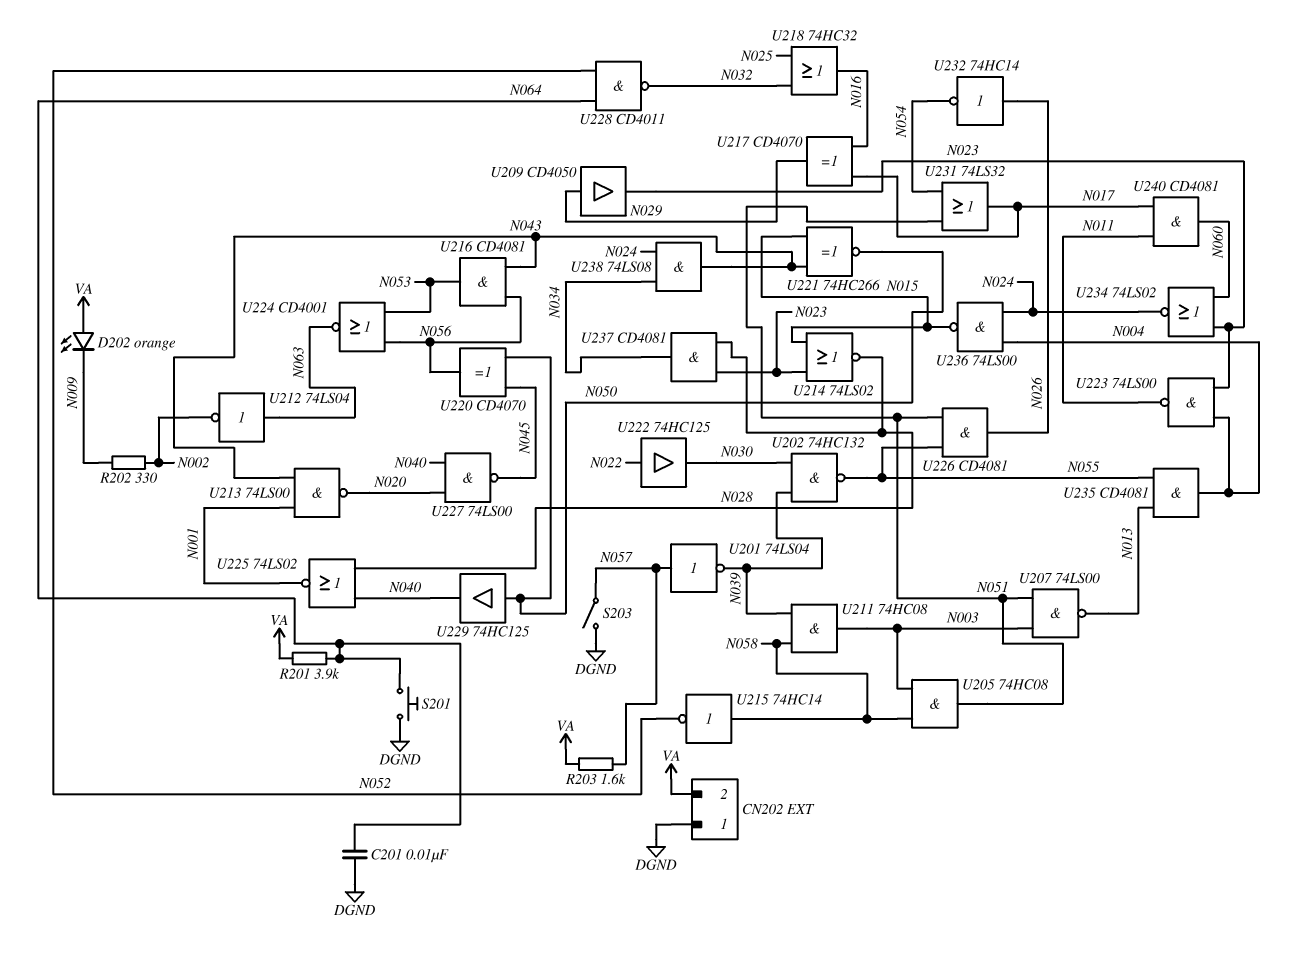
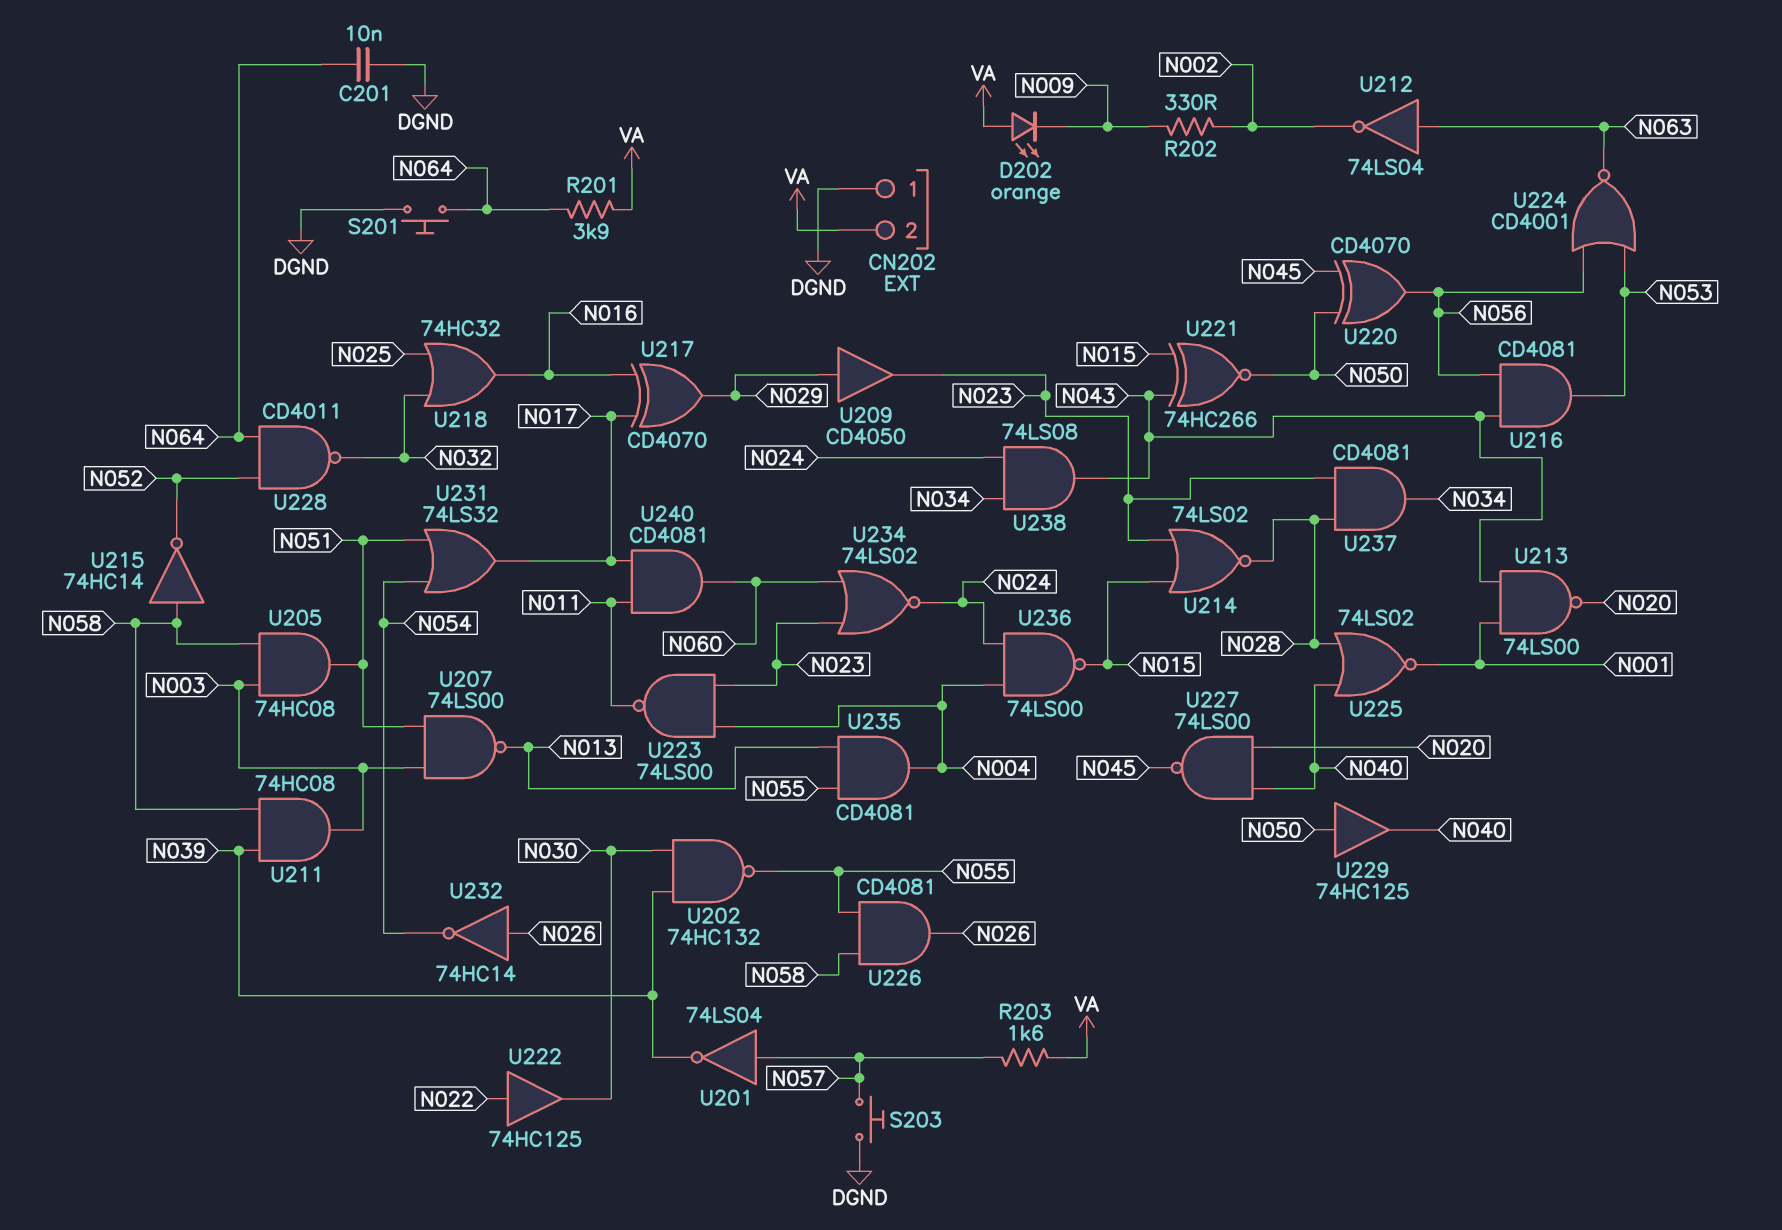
S203: switch (DGND, N057) -> button (DGND, N057)
U226: AND CD4081 (in N051, in N055, out N026) -> AND CD4081 (in N055, in N058, out N026)

